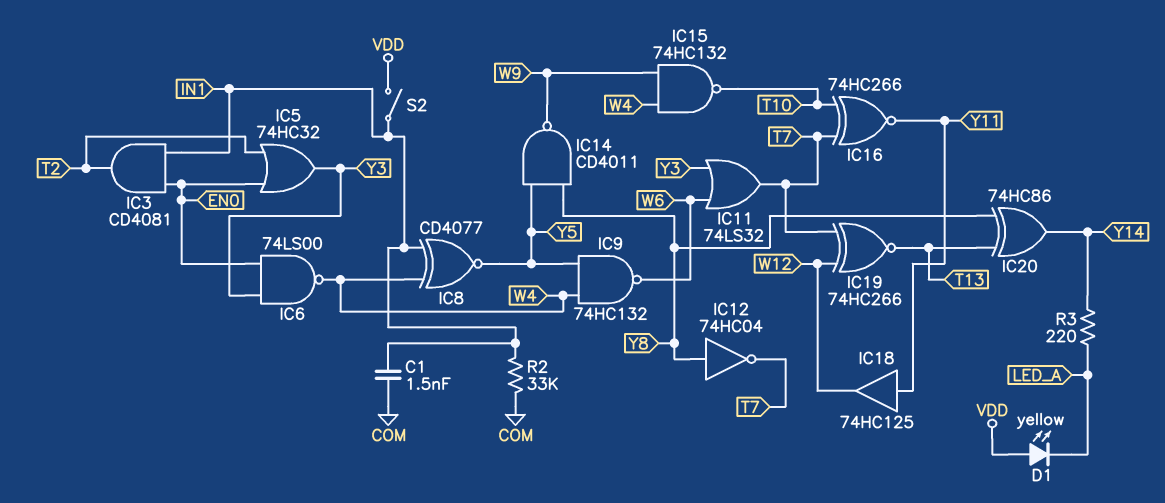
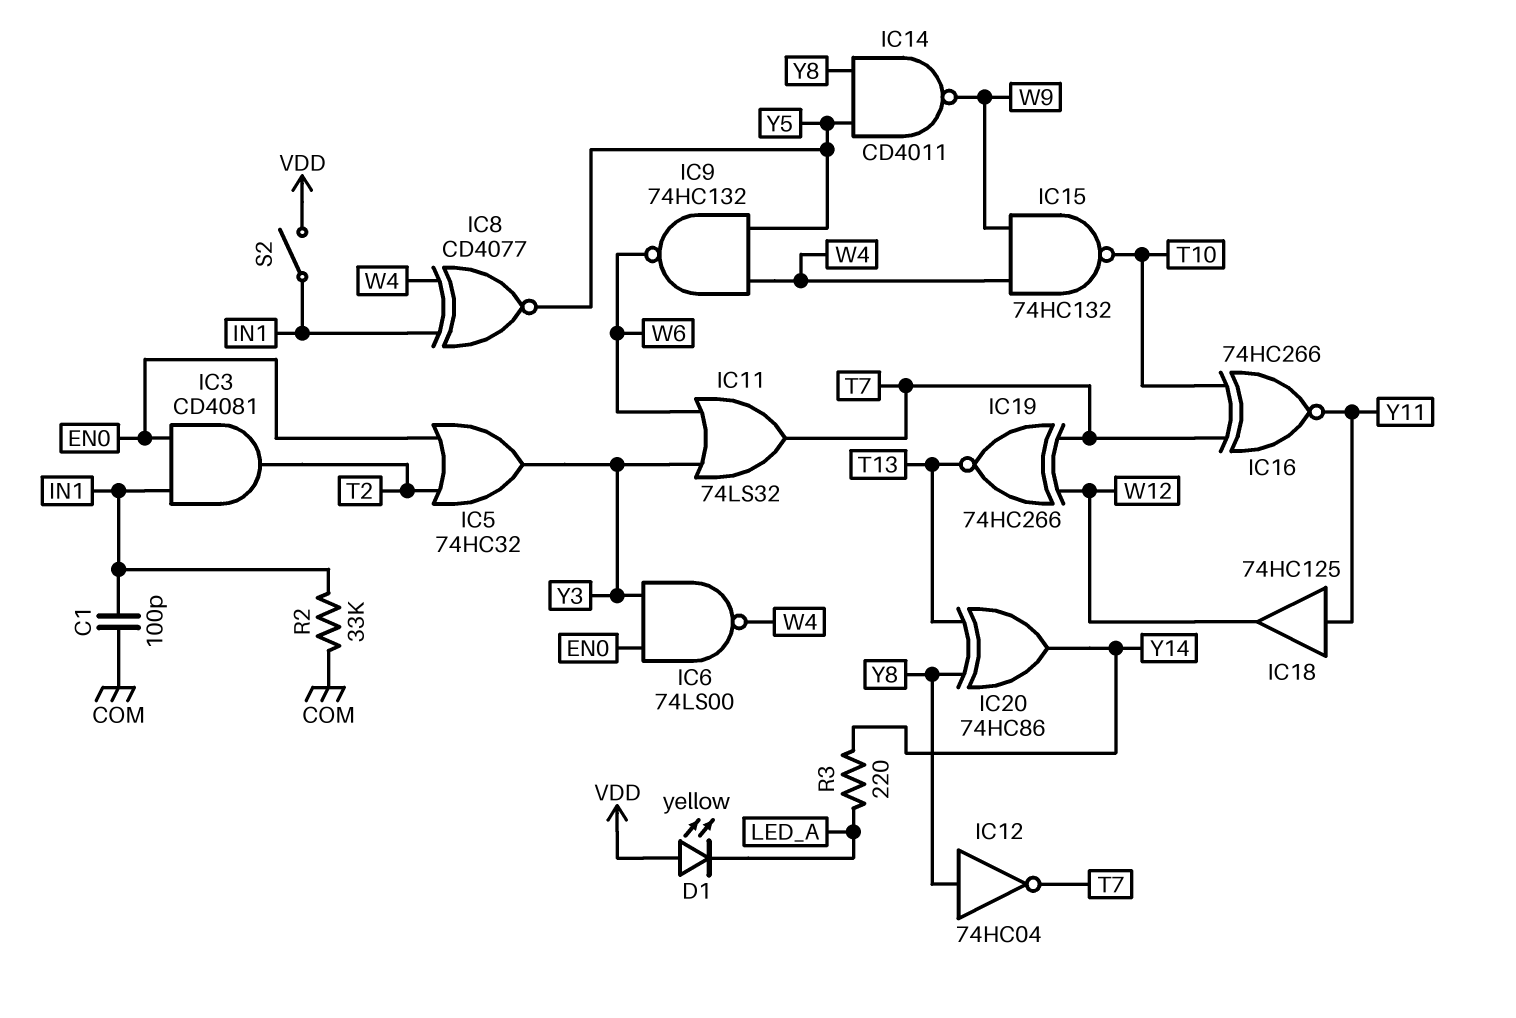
C1: 1.5nF (COM, IN1) -> 100pF (COM, IN1)

